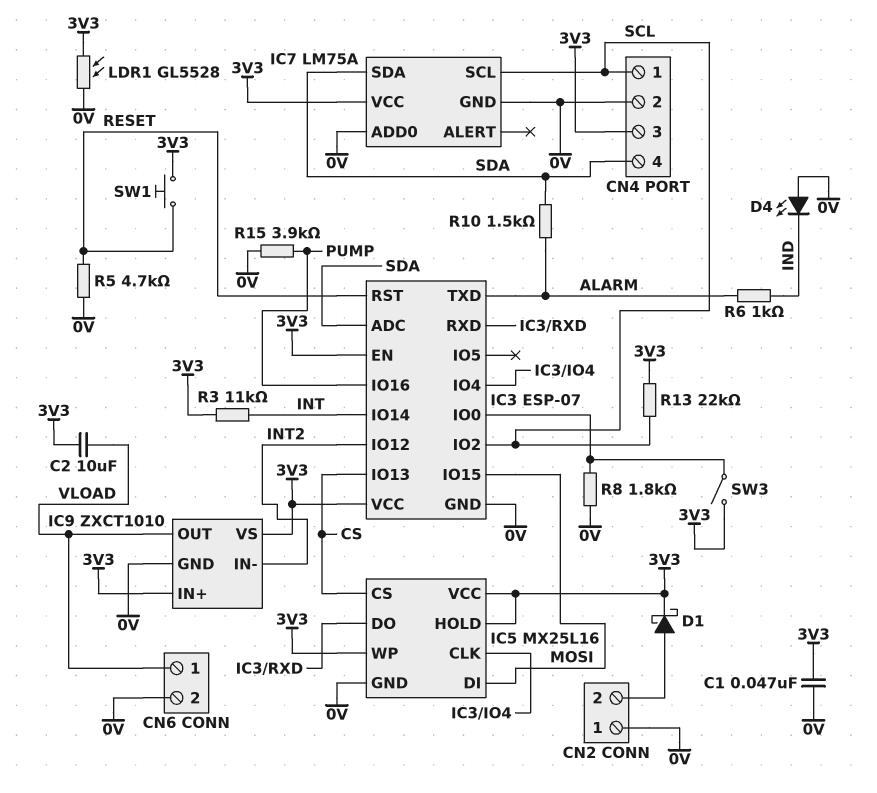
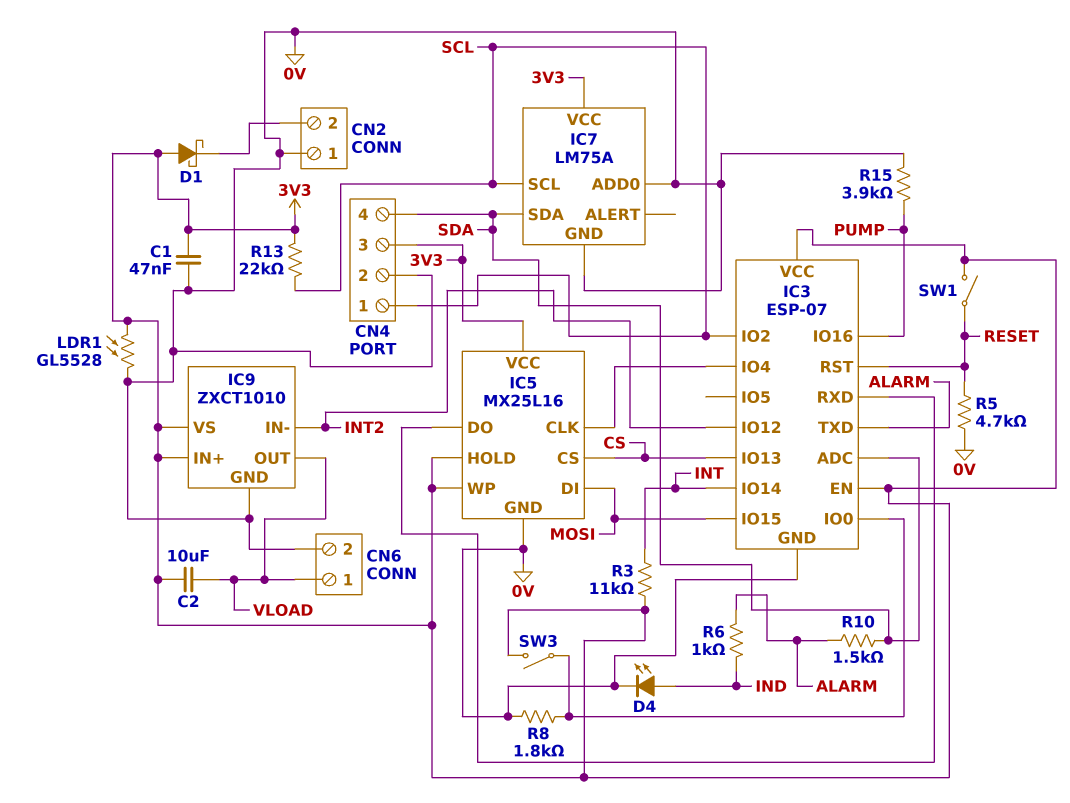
D1: schottky (A CN2/2, K 3V3) -> schottky (A 3V3, K CN2/2)
D4: LED (A 0V, K IND) -> LED (A IND, K 0V)
SW1: button (3V3, RESET) -> switch (3V3, RESET)

